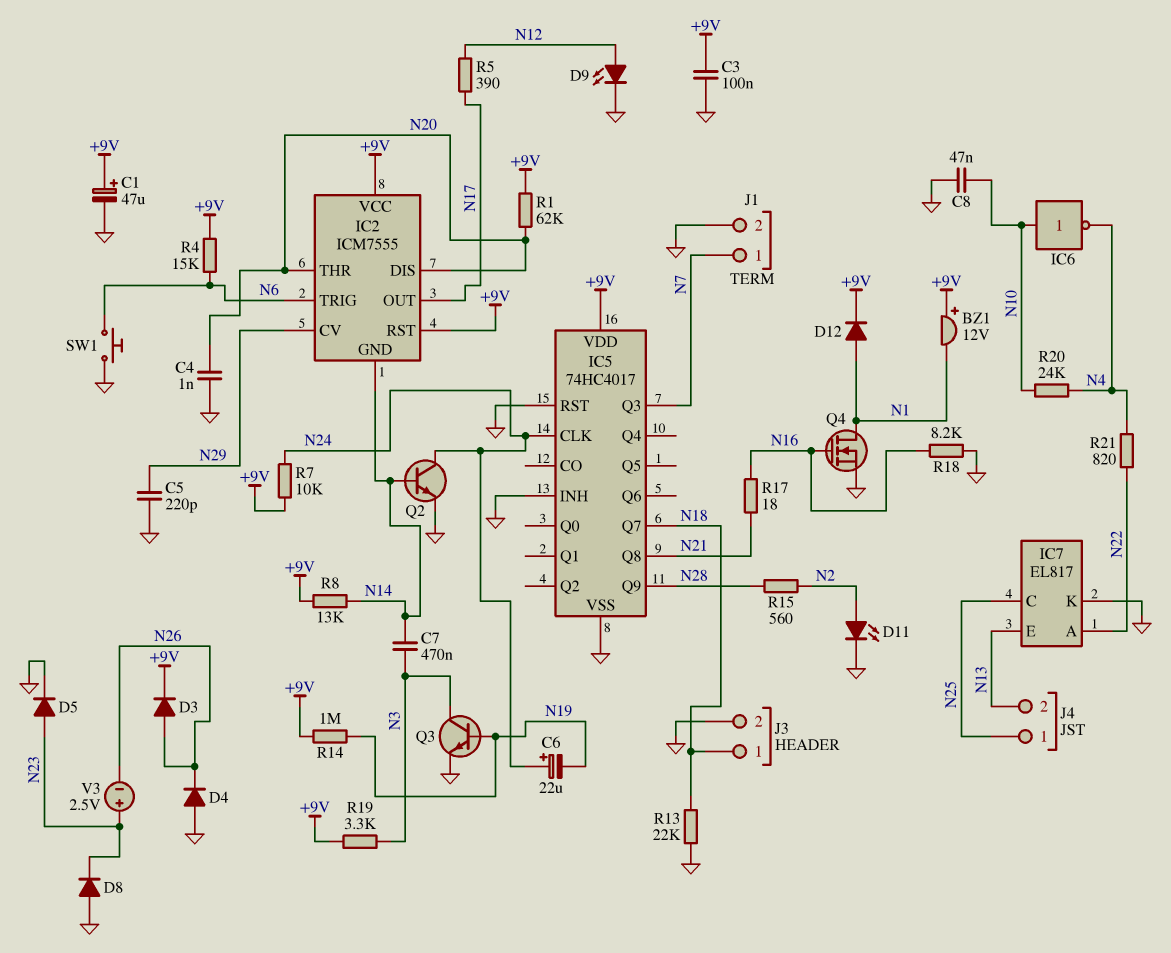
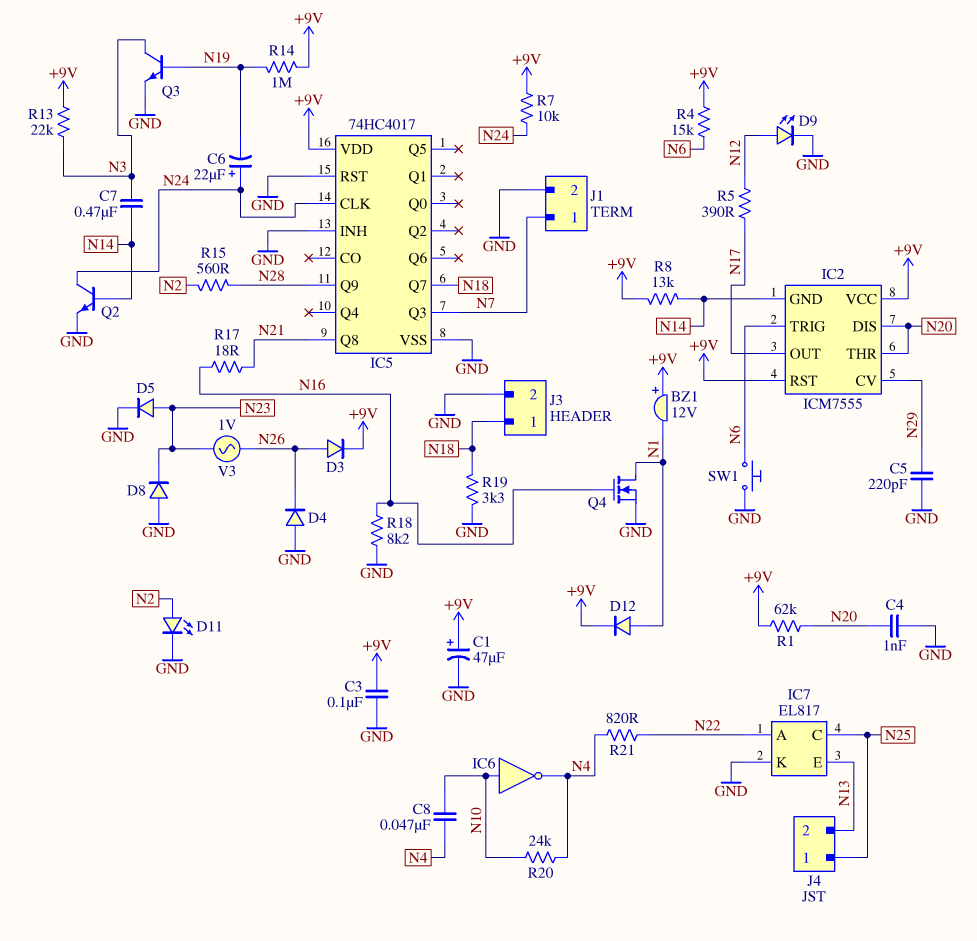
C8: 47nF (GND, N10) -> 47nF (N4, N10)
R13: 22k (GND, N18) -> 22k (+9V, N3)
R19: 3.3k (+9V, N3) -> 3.3k (GND, N18)
V3: 2.5V (plus N23, minus N26) -> AC 1V (N23, N26)

